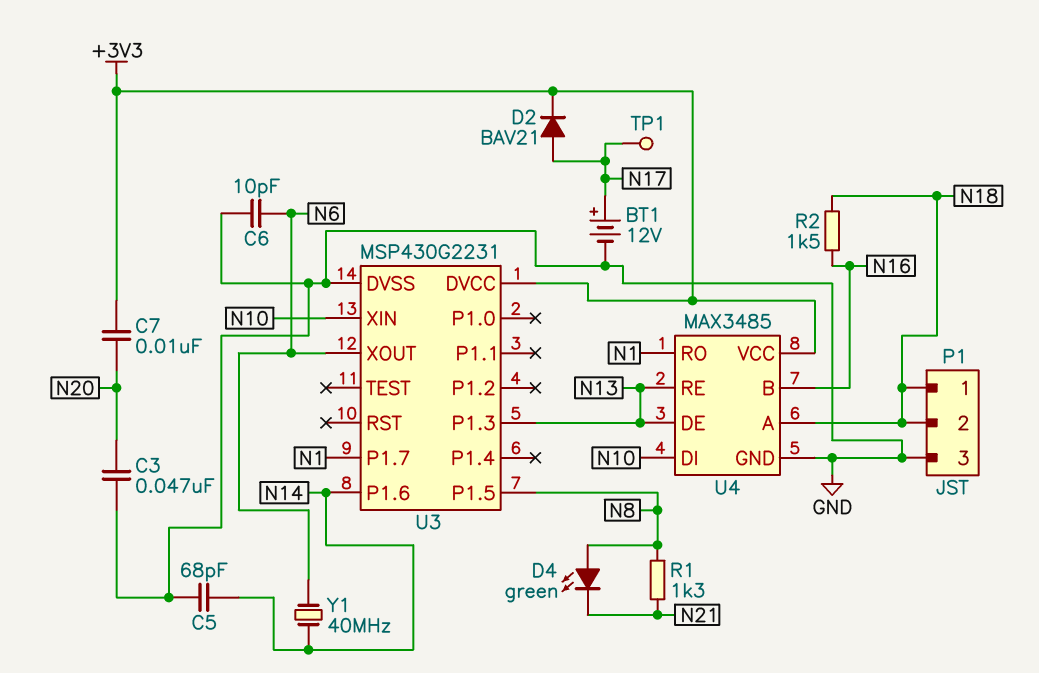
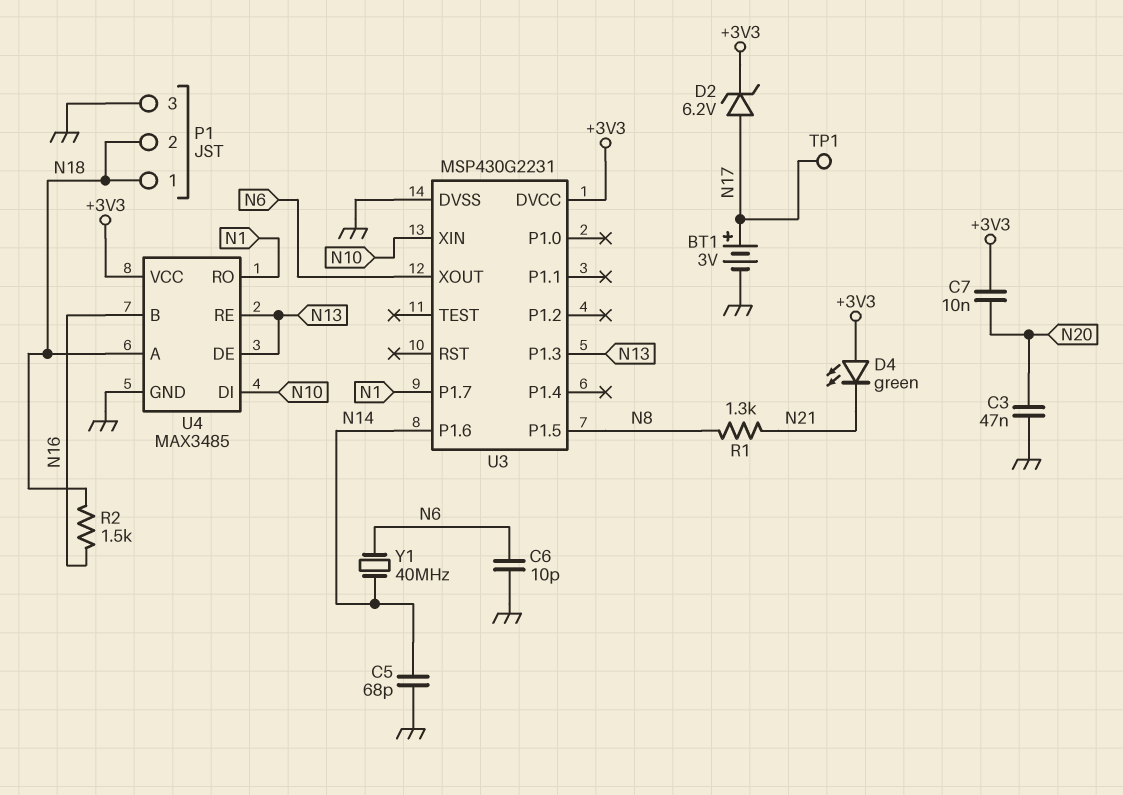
BT1: 12V (plus N17, minus GND) -> 3V (plus N17, minus GND)
D2: diode BAV21 (A N17, K +3V3) -> zener 6.2V (A N17, K +3V3)
D4: LED green (A N8, K N21) -> LED green (A +3V3, K N21)

